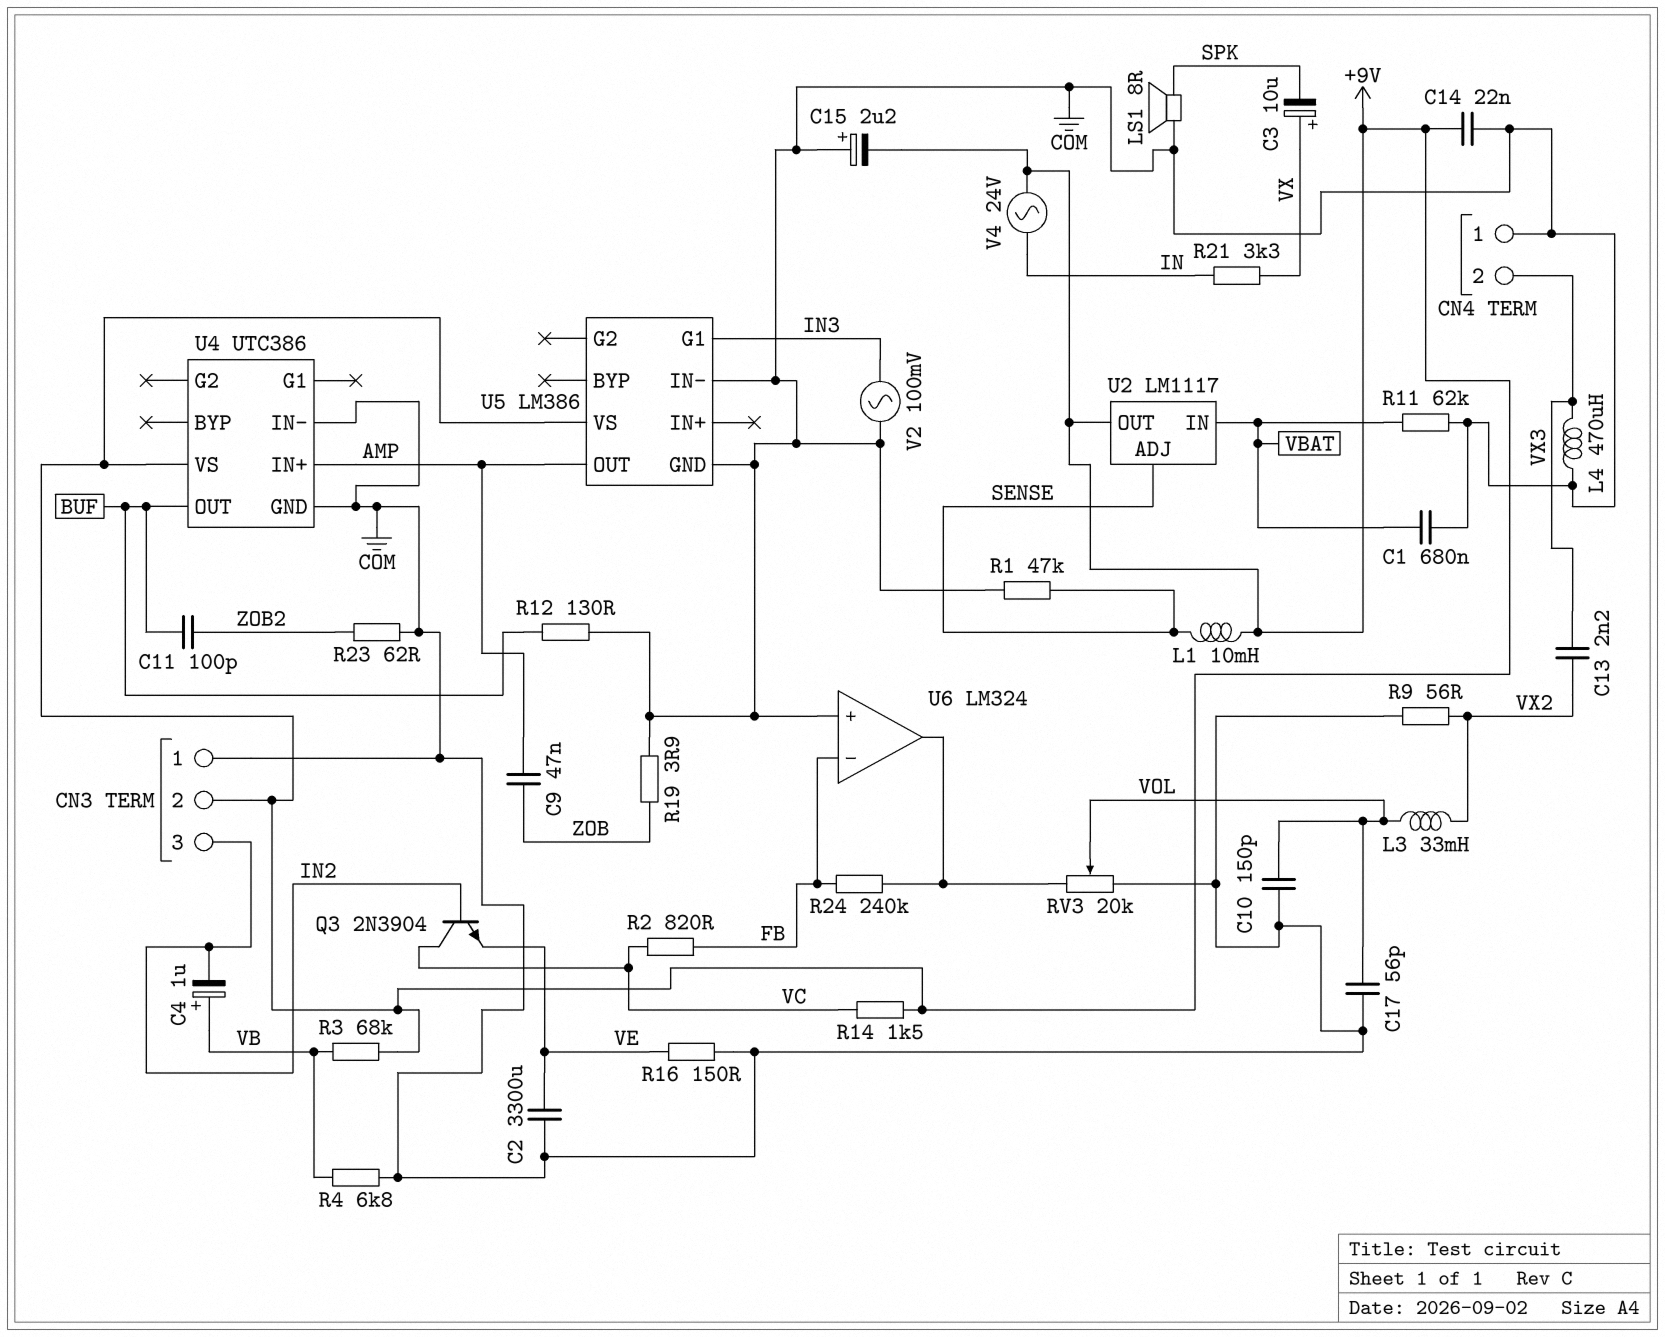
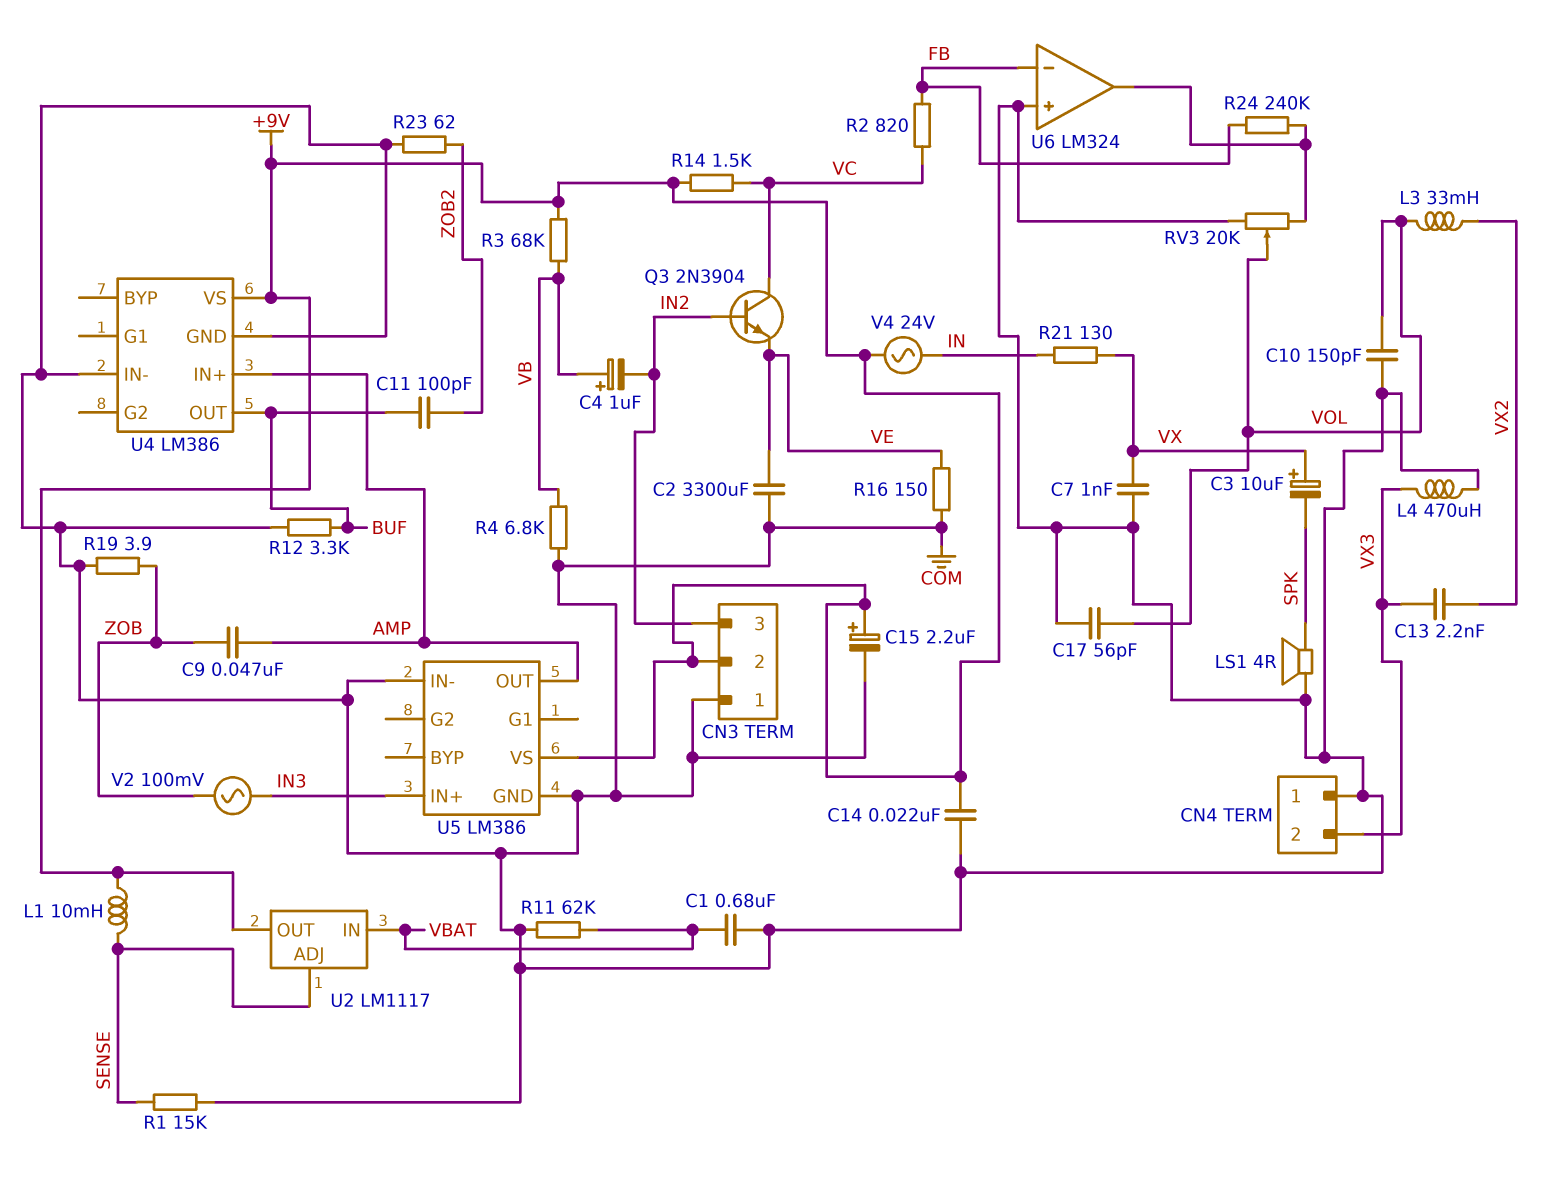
C7: none -> 1nF (COM, VX)
C15: 2.2uF (plus COM, minus +9V) -> 2.2uF (plus +9V, minus COM)
LS1: speaker 8R (COM, SPK) -> speaker 4R (COM, SPK)
R1: 47k (COM, SENSE) -> 15k (COM, SENSE)
R9: 56 (COM, VX2) -> none
R12: 130 (BUF, COM) -> 3.3k (BUF, COM)
R21: 3.3k (IN, VX) -> 130 (IN, VX)
U4: UTC386 -> LM386
U5 pin G1: IN3 -> none
U5 pin IN+: none -> IN3
V2: AC 100mV (COM, IN3) -> AC 100mV (IN3, ZOB)

